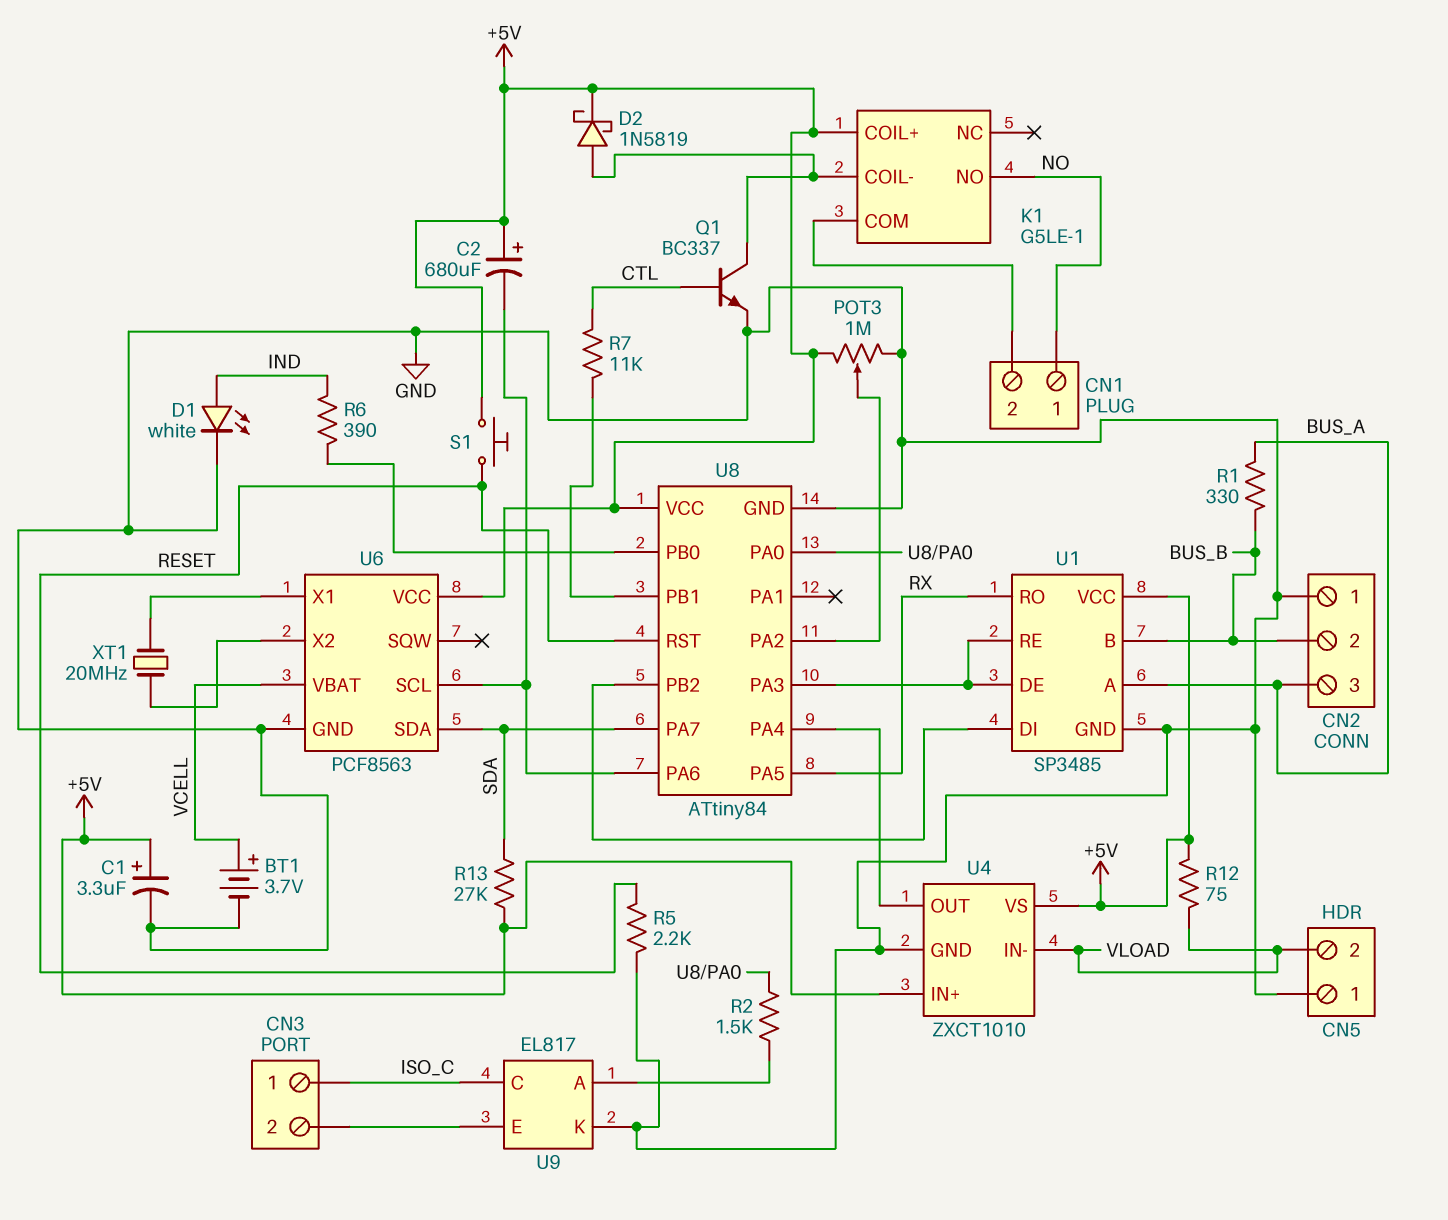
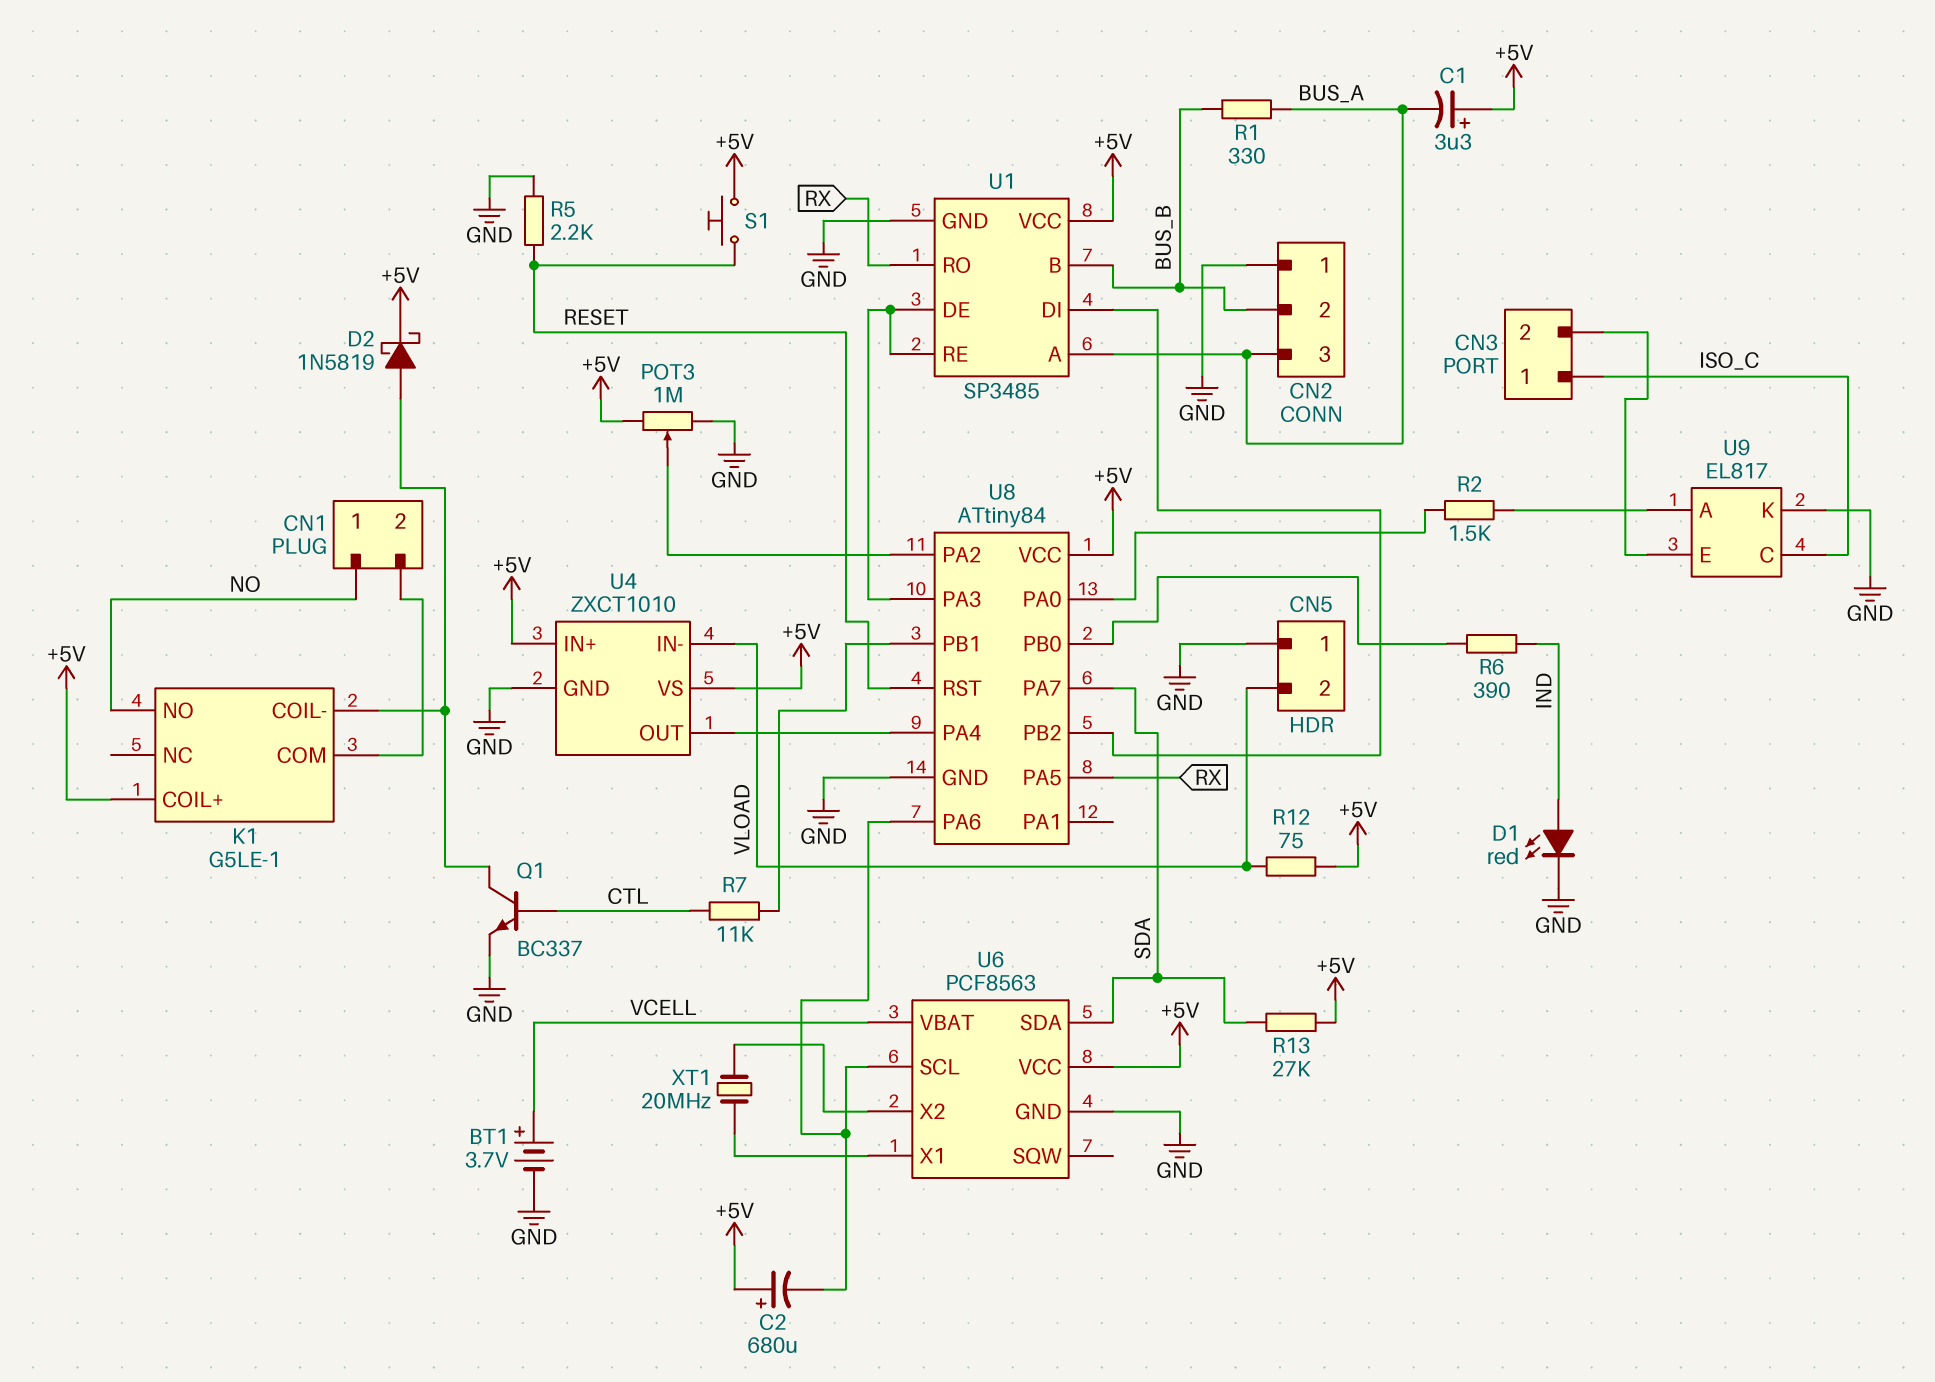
C1: 3.3uF (plus +5V, minus GND) -> 3.3uF (plus +5V, minus BUS_A)
D1: LED white (A IND, K GND) -> LED red (A IND, K GND)

